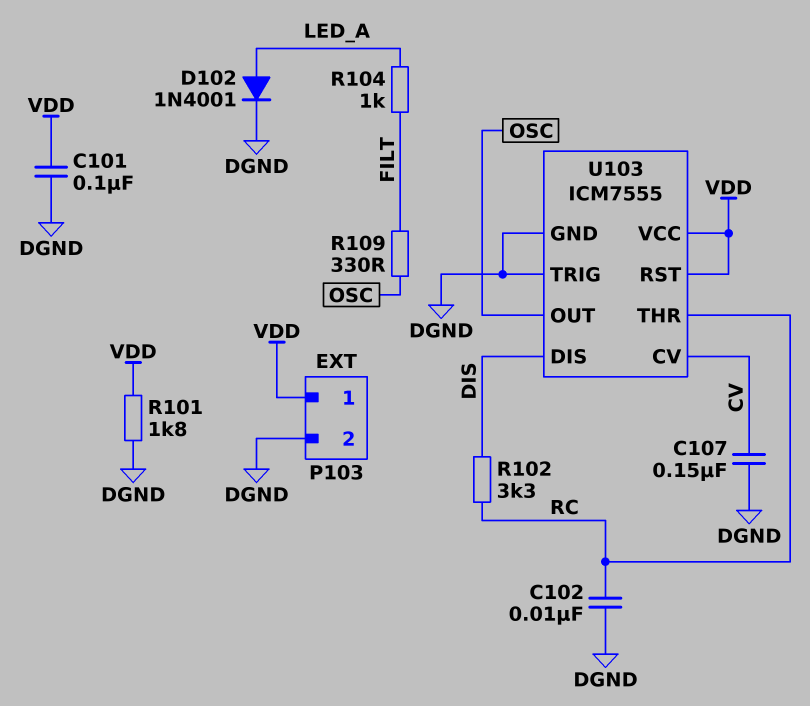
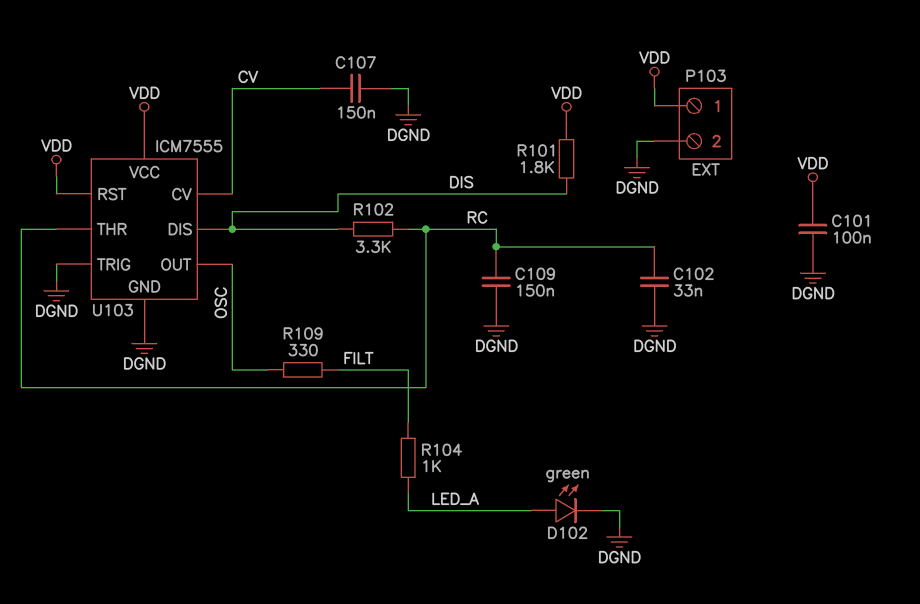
C102: 10nF (DGND, RC) -> 33nF (DGND, RC)
C109: none -> 150nF (DGND, RC)
D102: diode 1N4001 (A LED_A, K DGND) -> LED green (A LED_A, K DGND)
R101: 1.8k (DGND, VDD) -> 1.8k (DIS, VDD)

